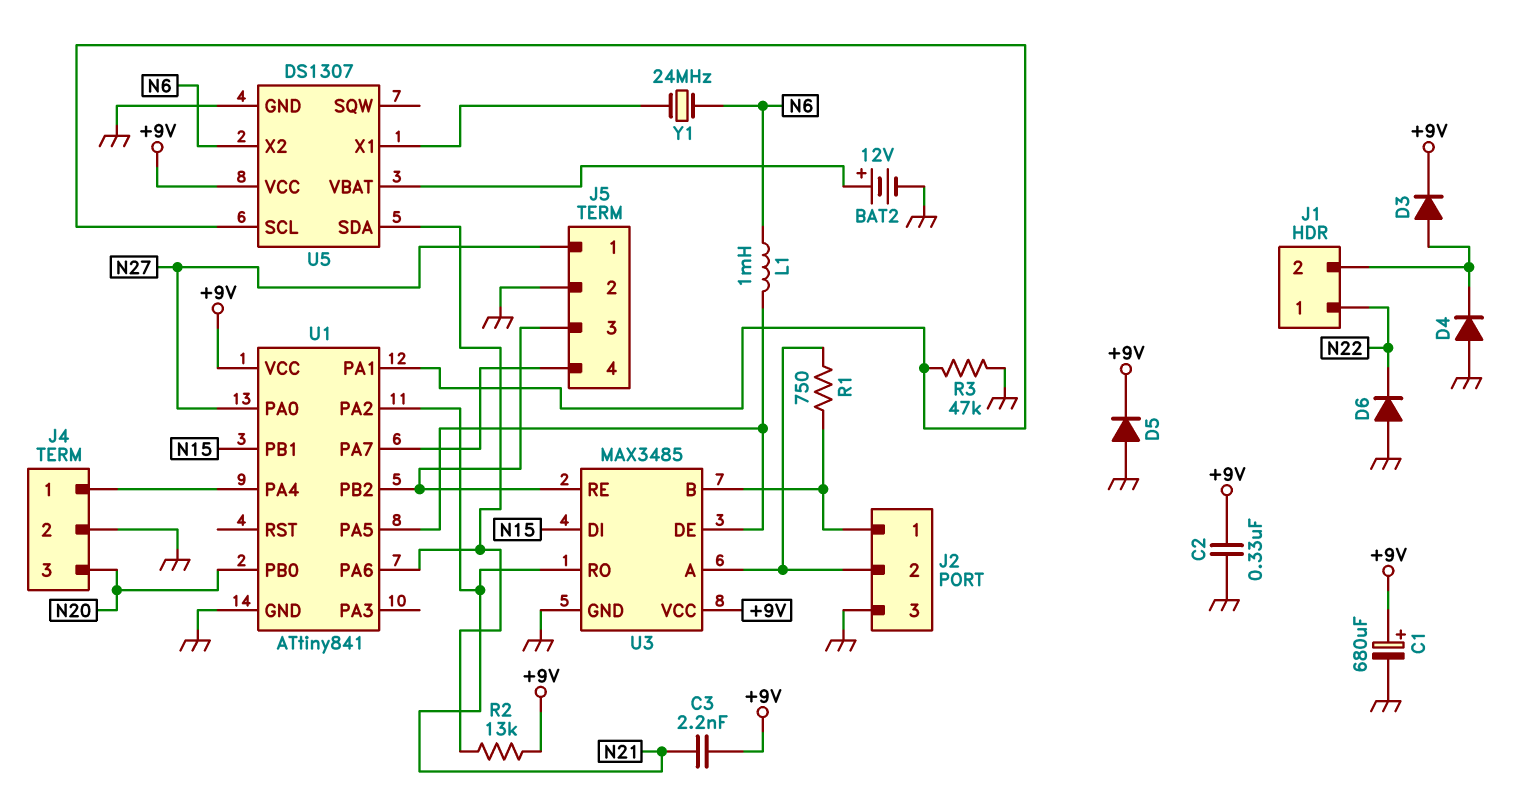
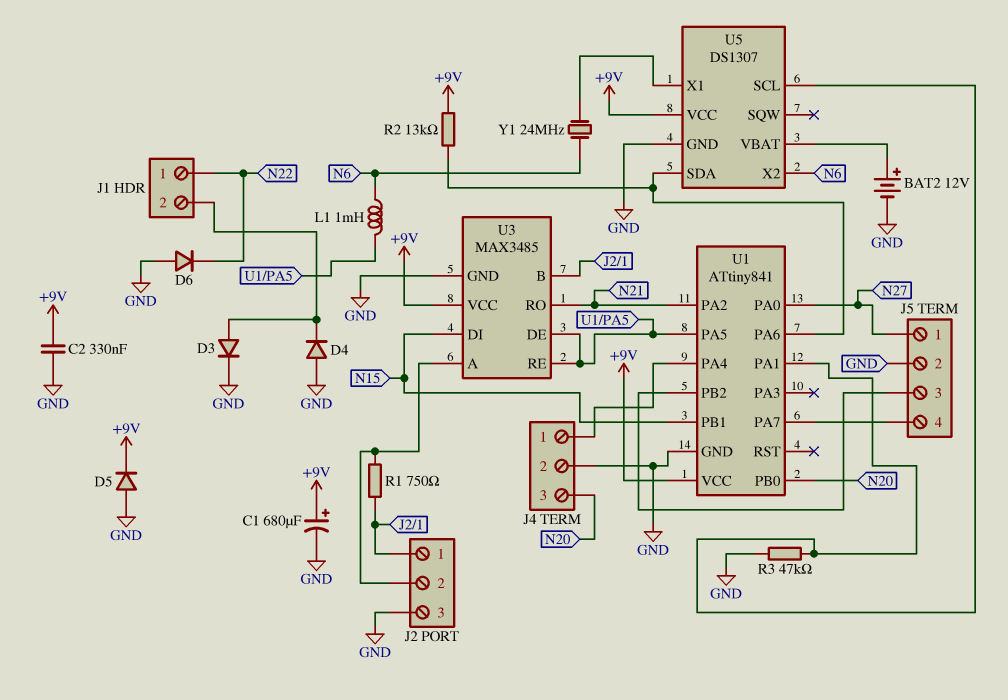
C3: 2.2nF (+9V, N21) -> none
D3: diode (A J1/2, K +9V) -> diode (A J1/2, K GND)
U3 pin RE: J5/3 -> U1/PA5

